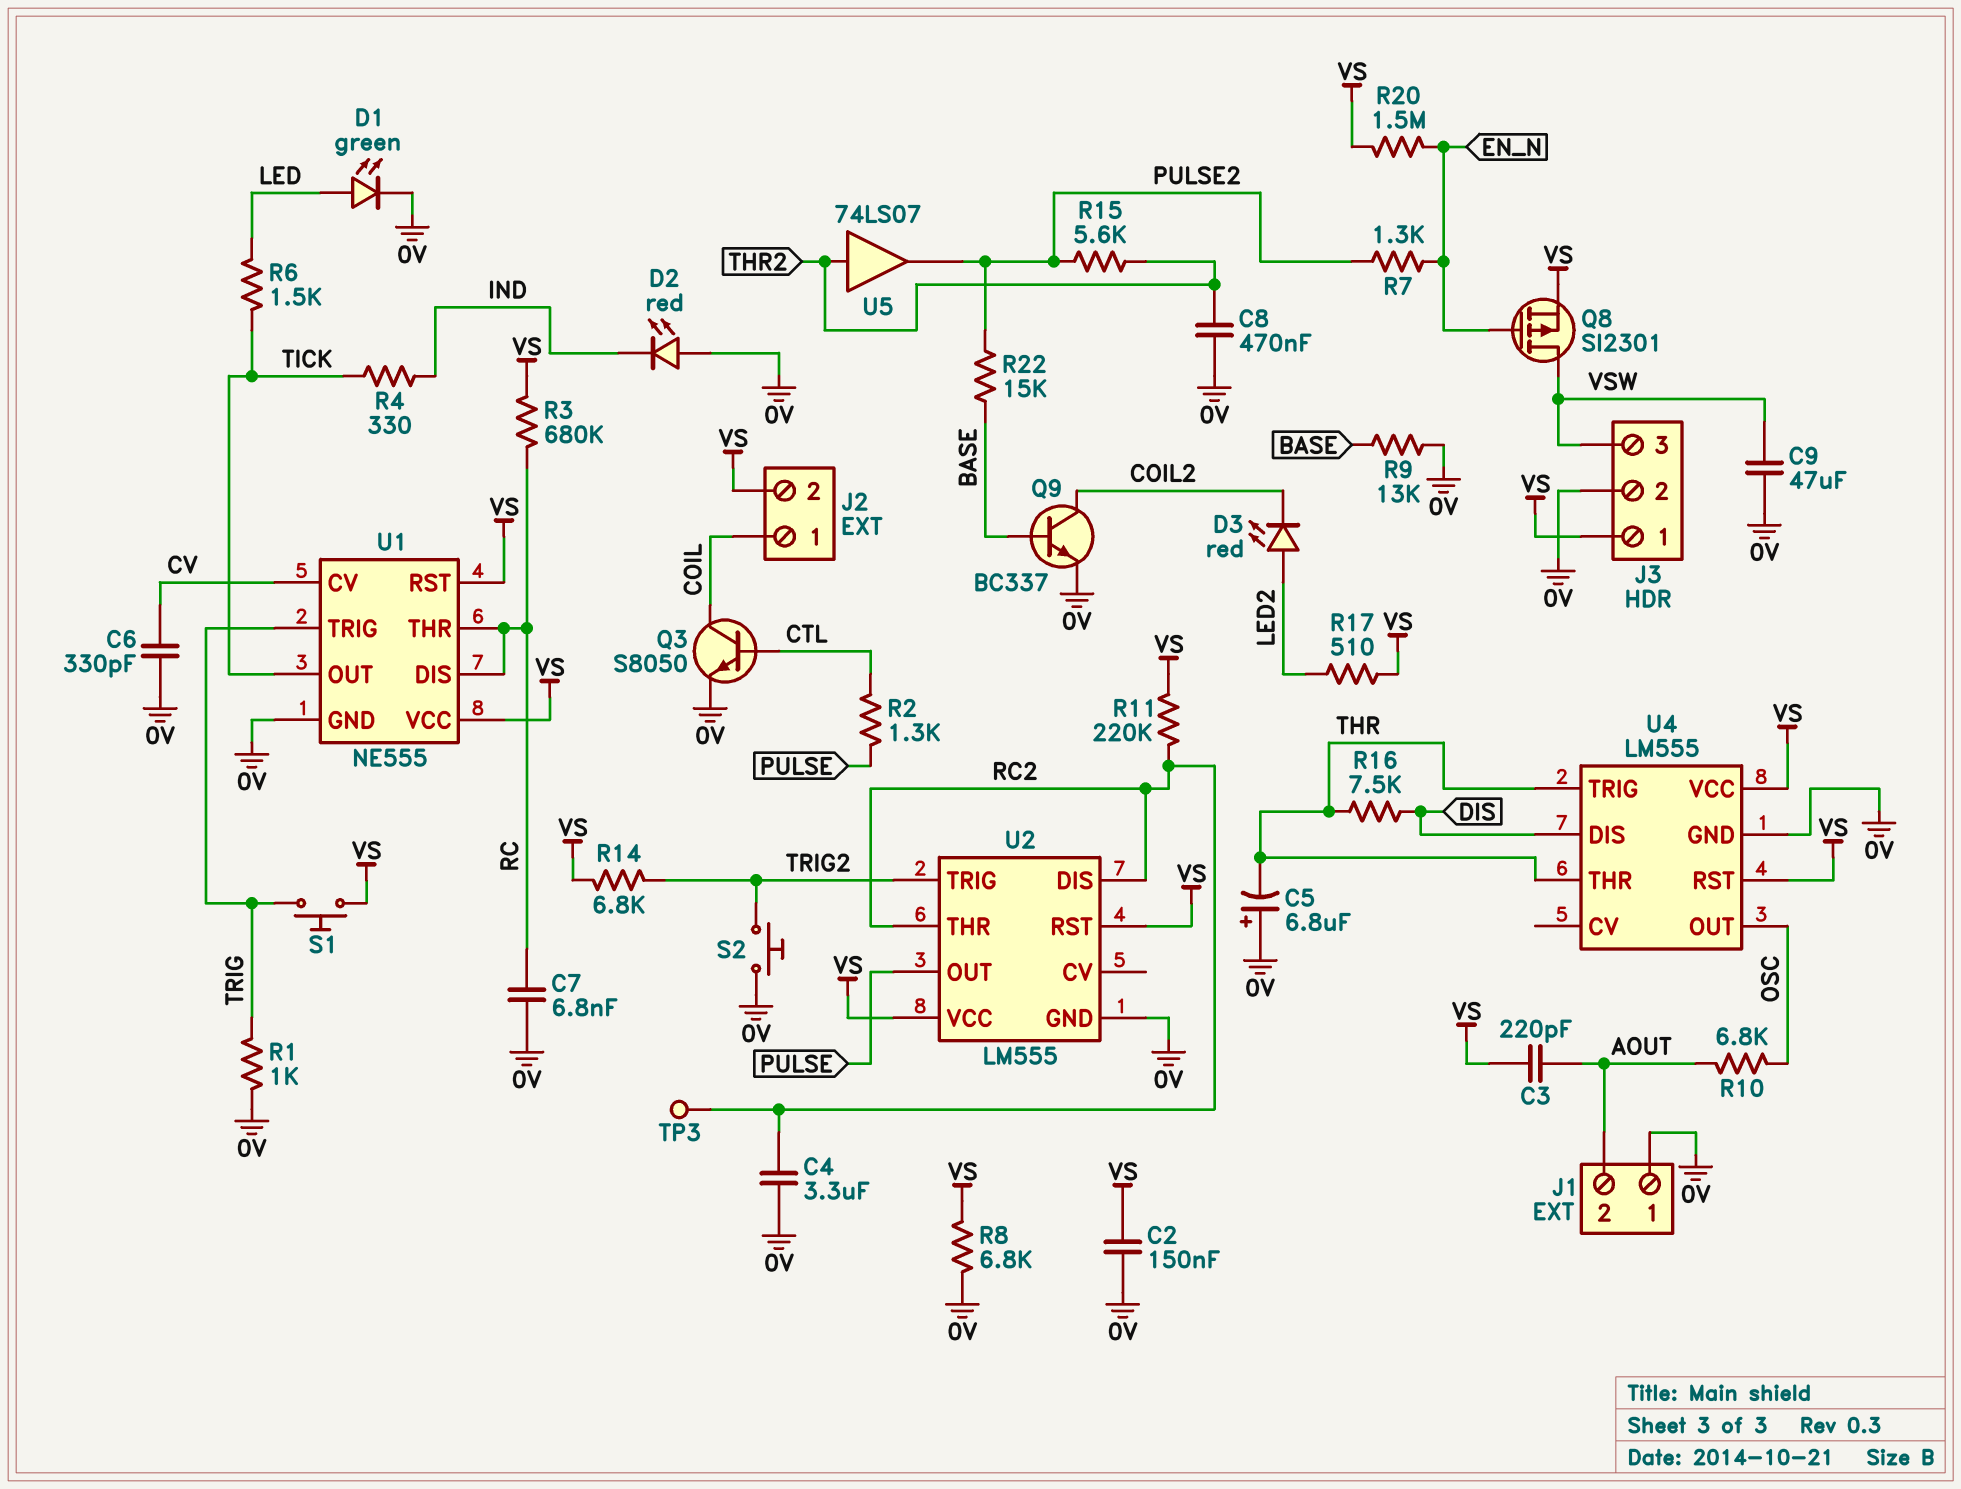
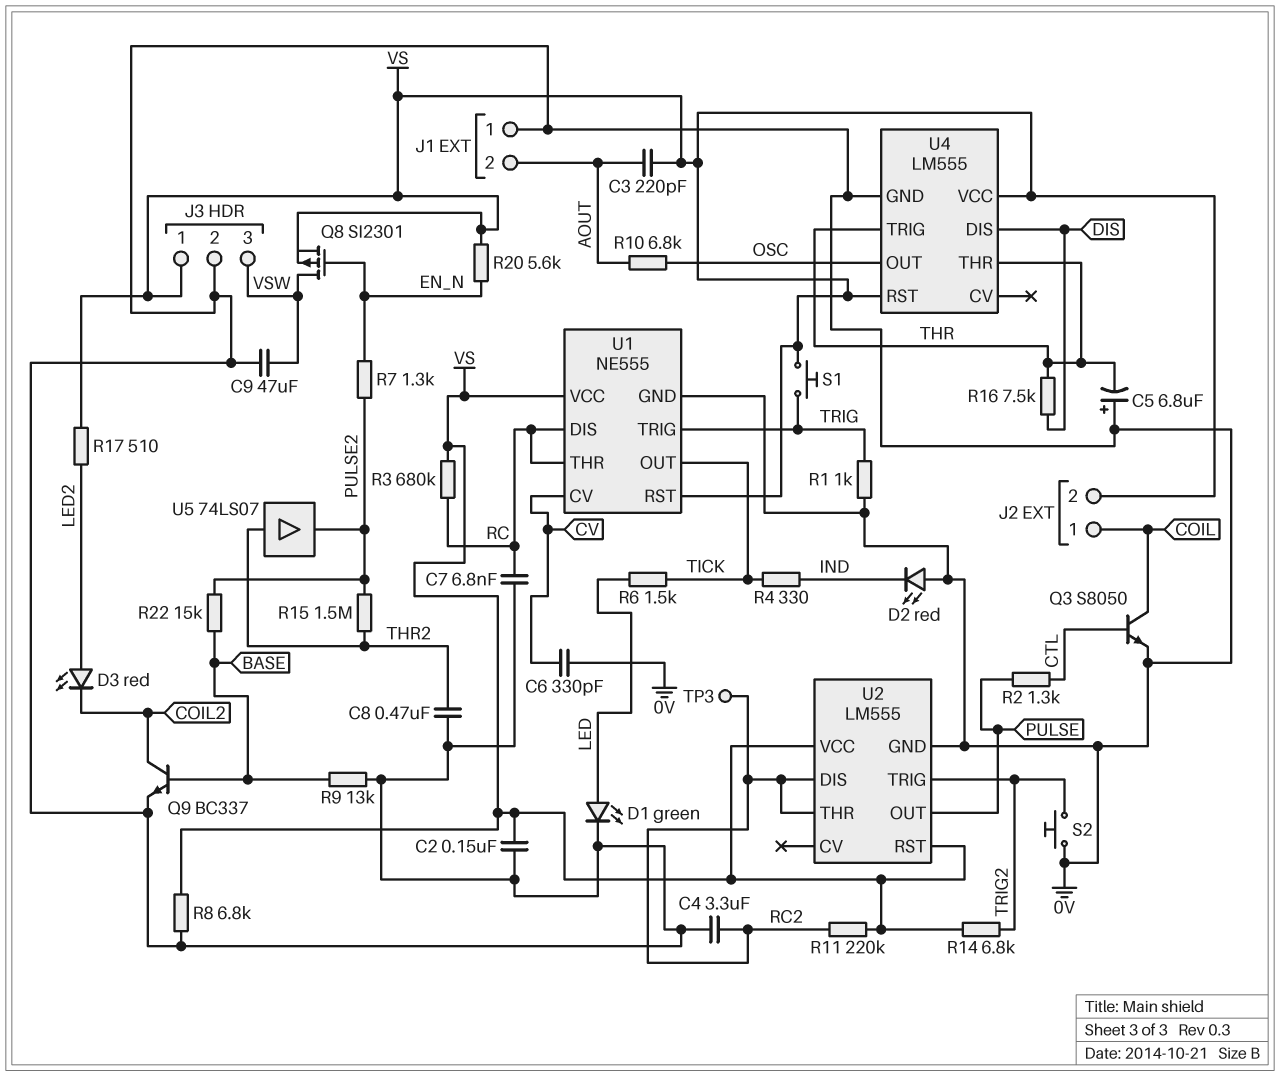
R15: 5.6k (PULSE2, THR2) -> 1.5M (PULSE2, THR2)
R20: 1.5M (EN_N, VS) -> 5.6k (EN_N, VS)

